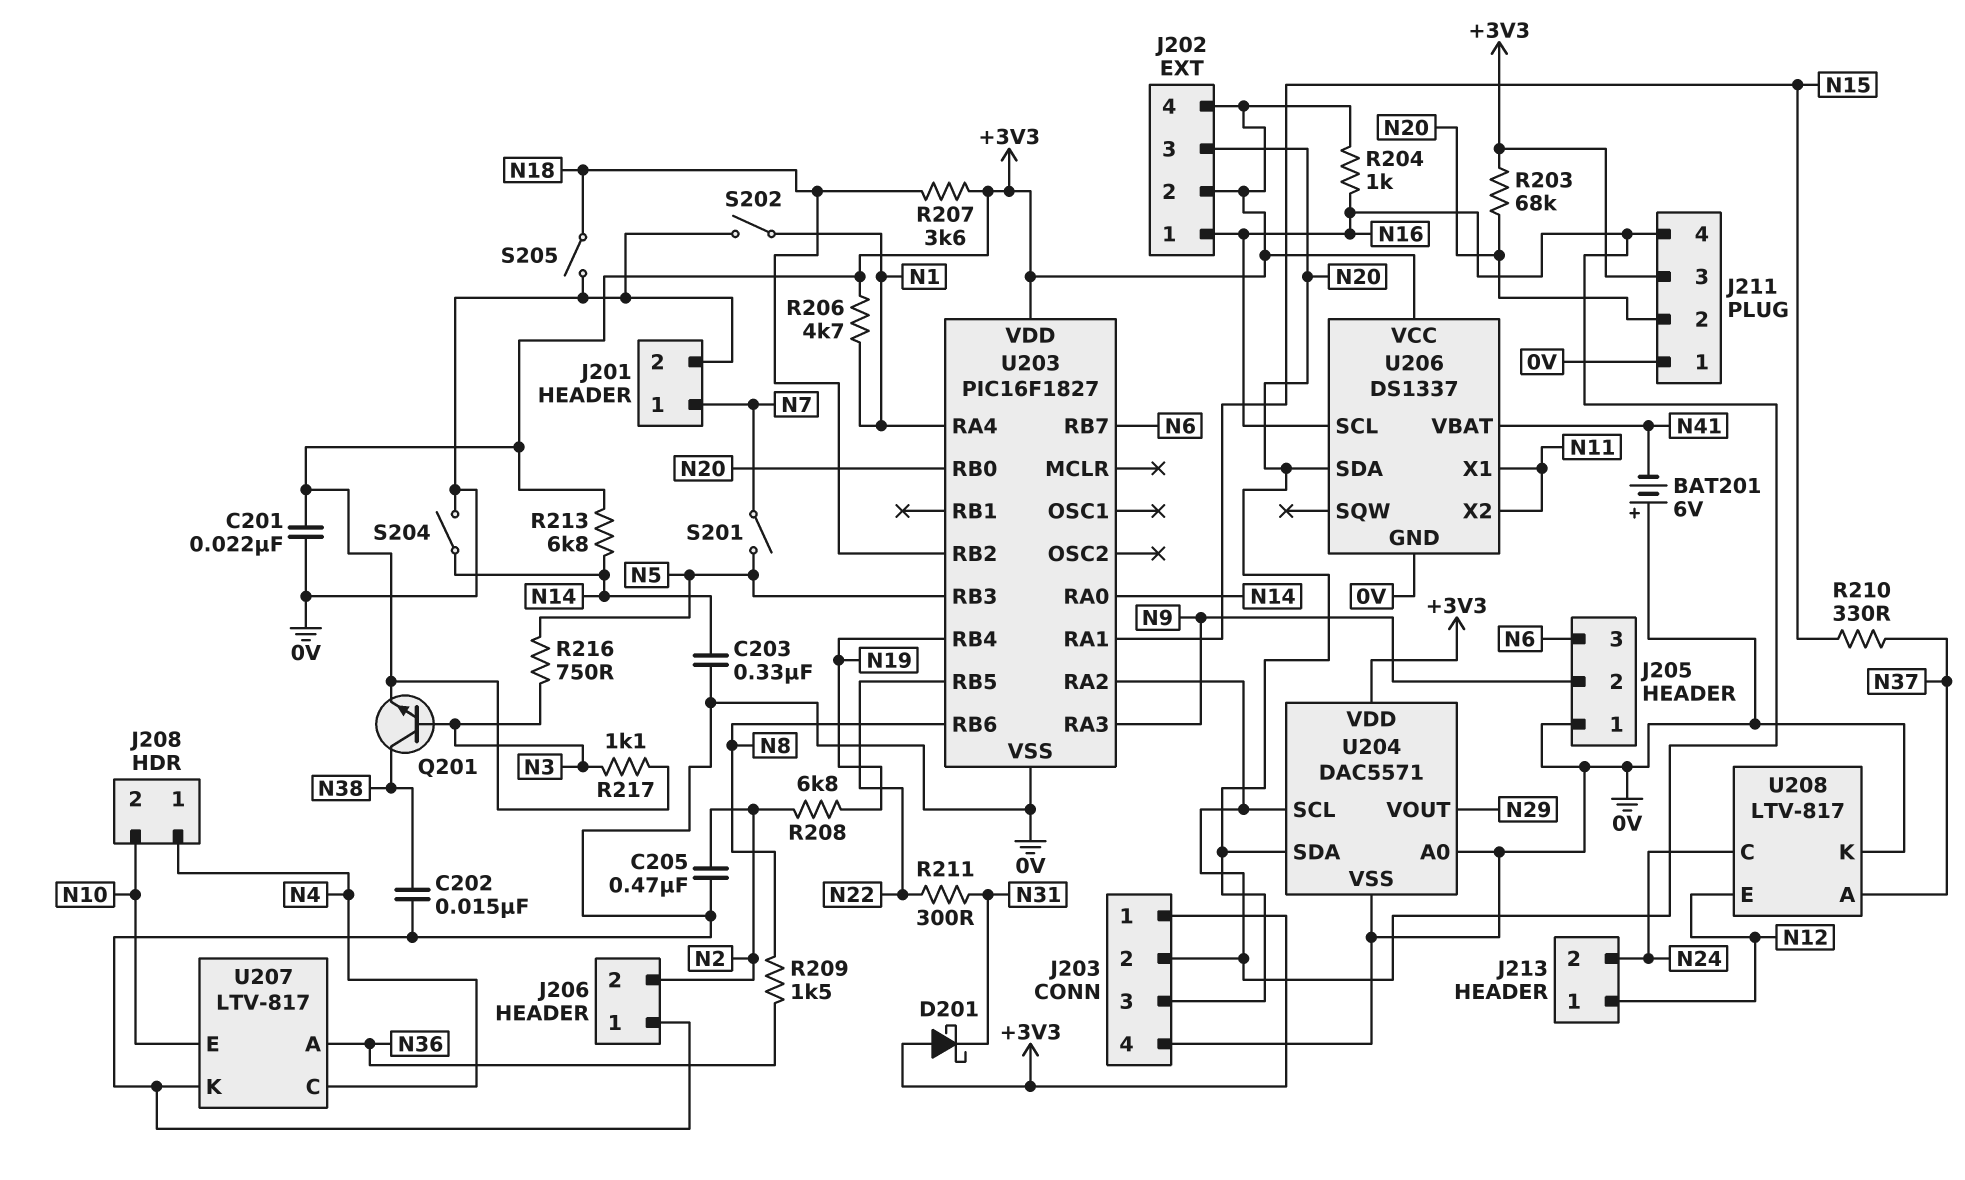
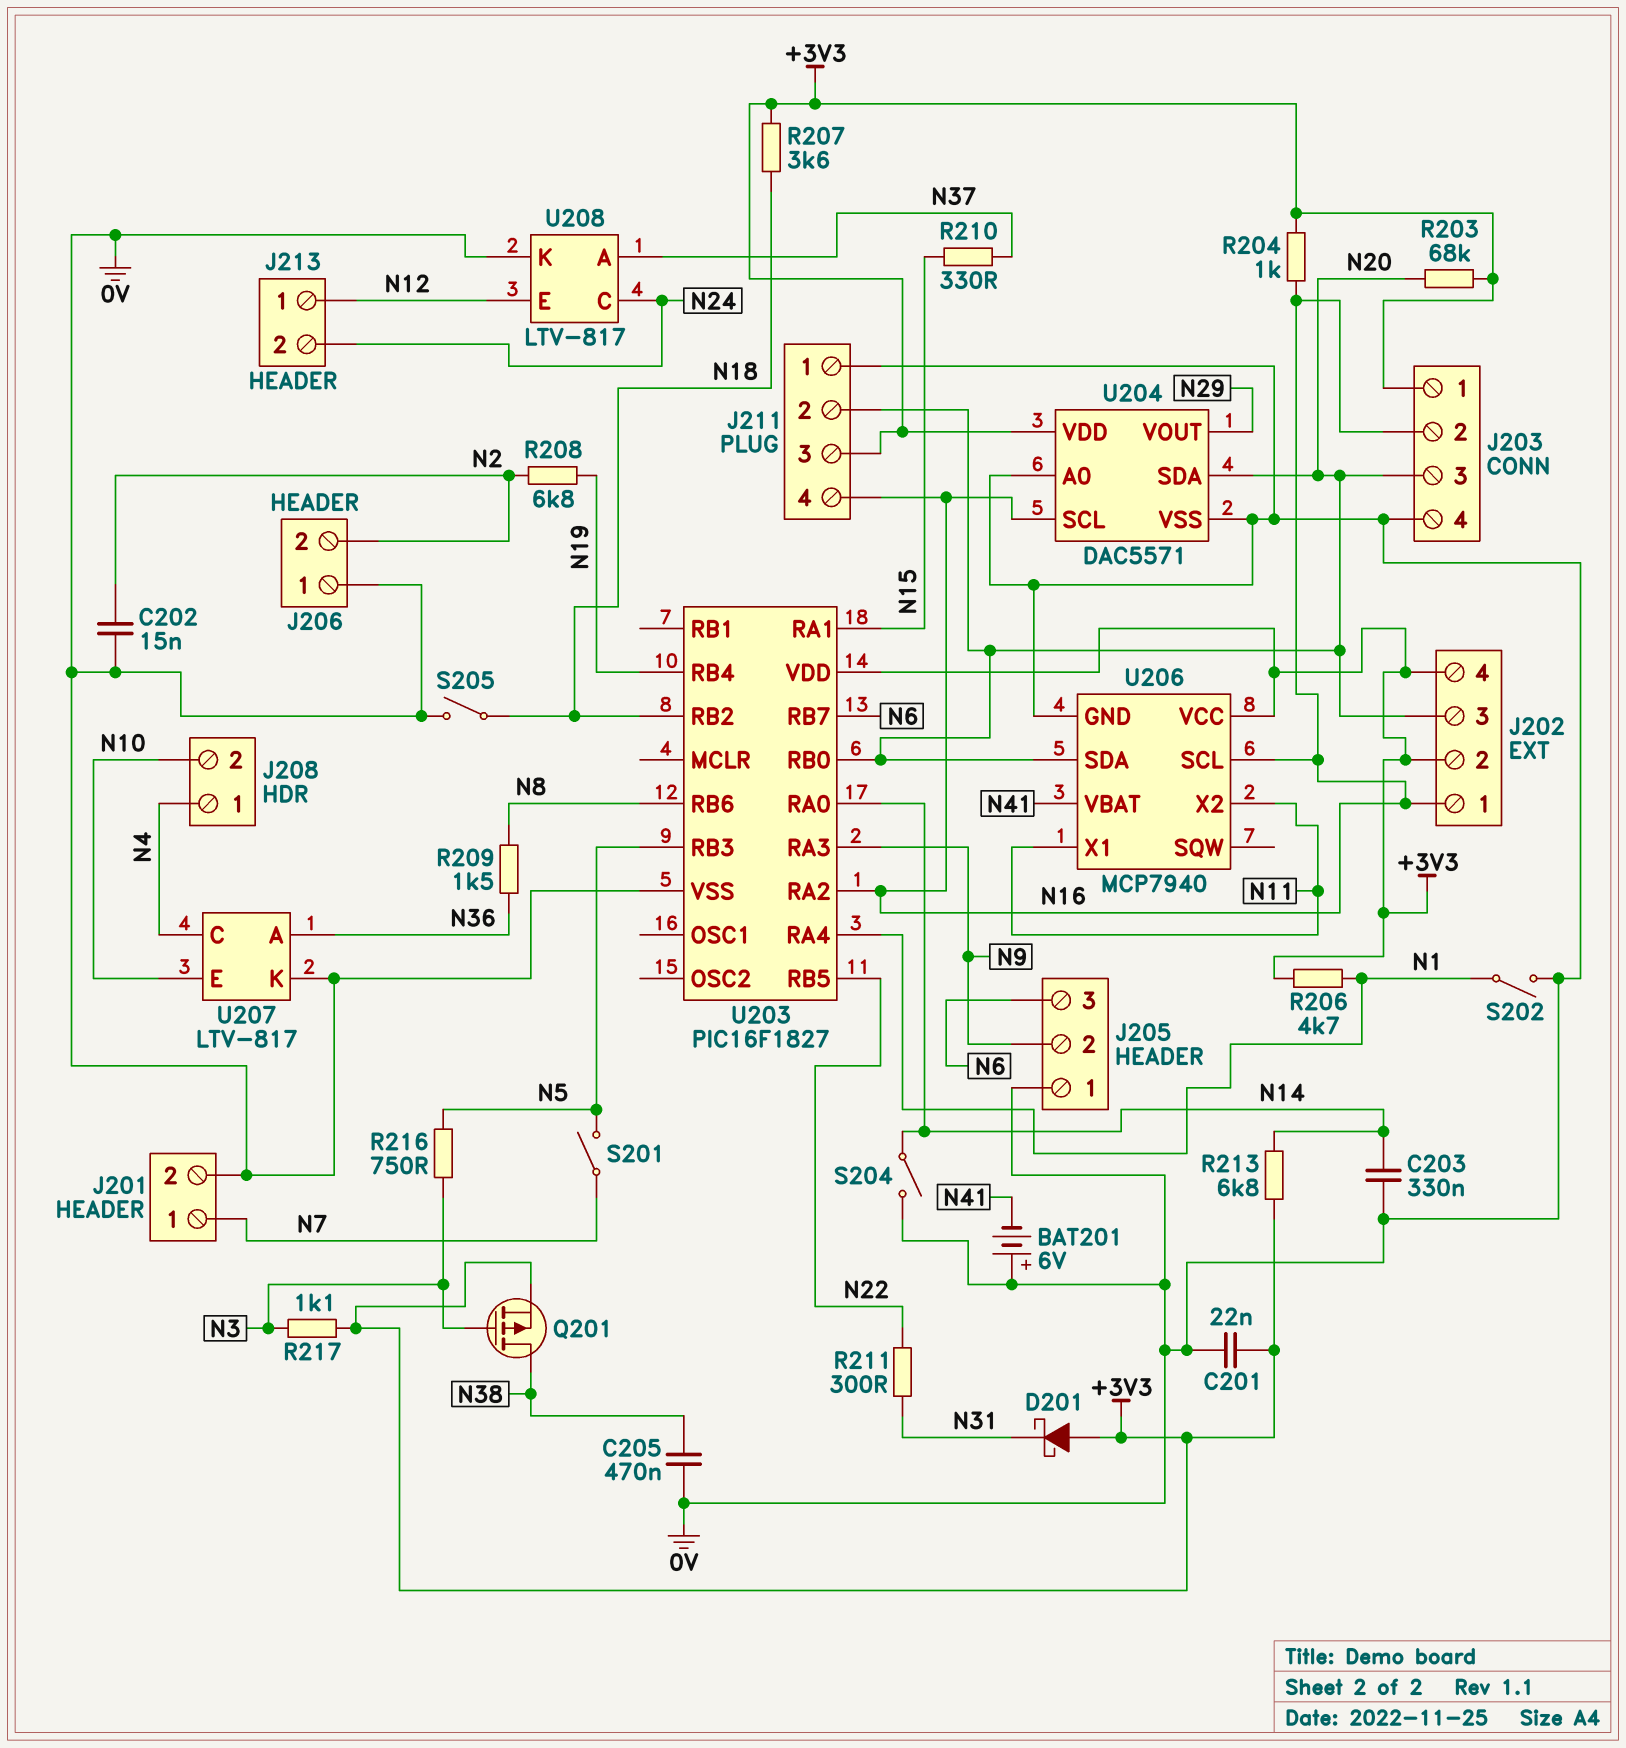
C202: 15nF (0V, N38) -> 15nF (0V, N2)
C205: 470nF (0V, N2) -> 470nF (0V, N38)
Q201: NPN (B N3, C N38, E +3V3) -> PMOS (G N3, D N38, S +3V3)
U206: DS1337 -> MCP7940

